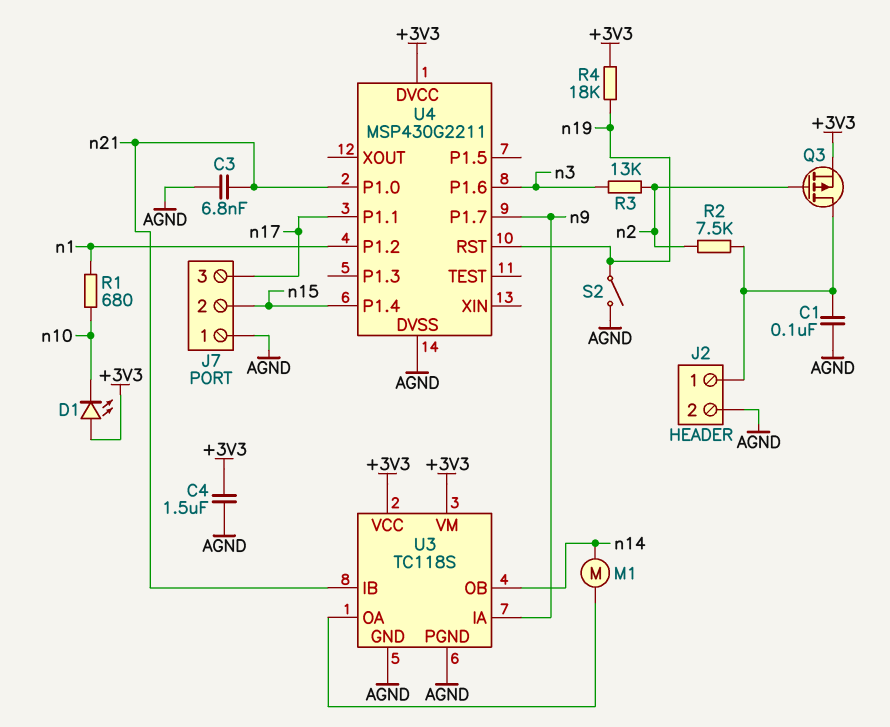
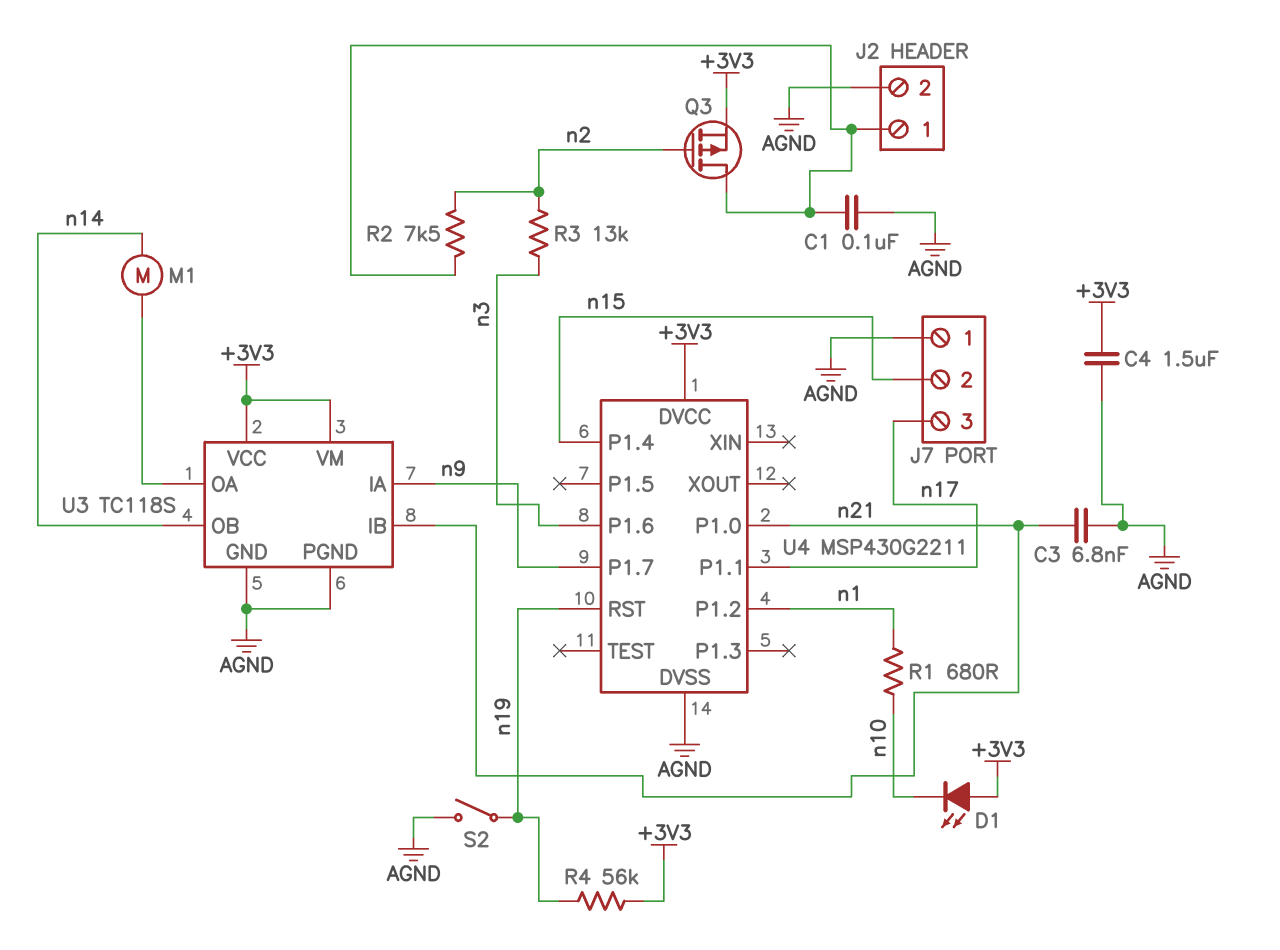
R4: 18k (+3V3, n19) -> 56k (+3V3, n19)

